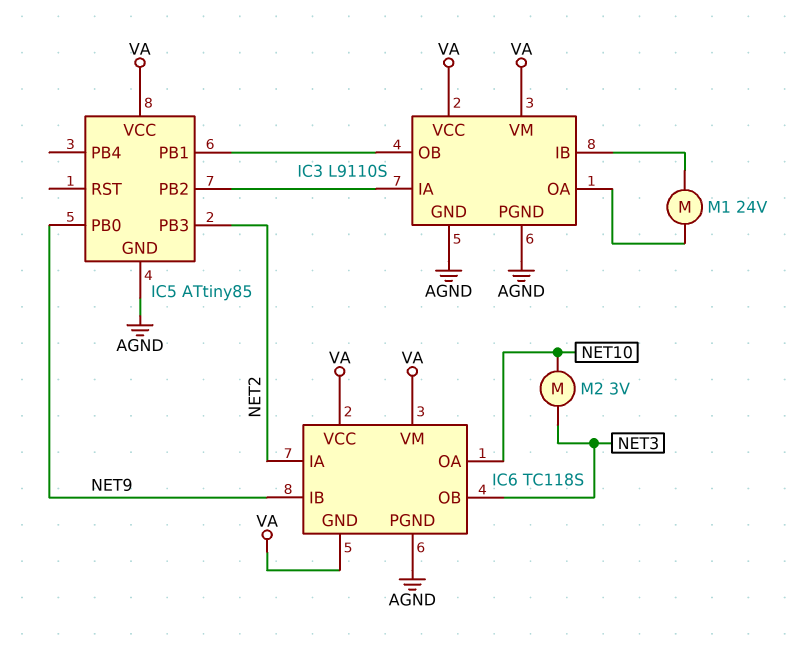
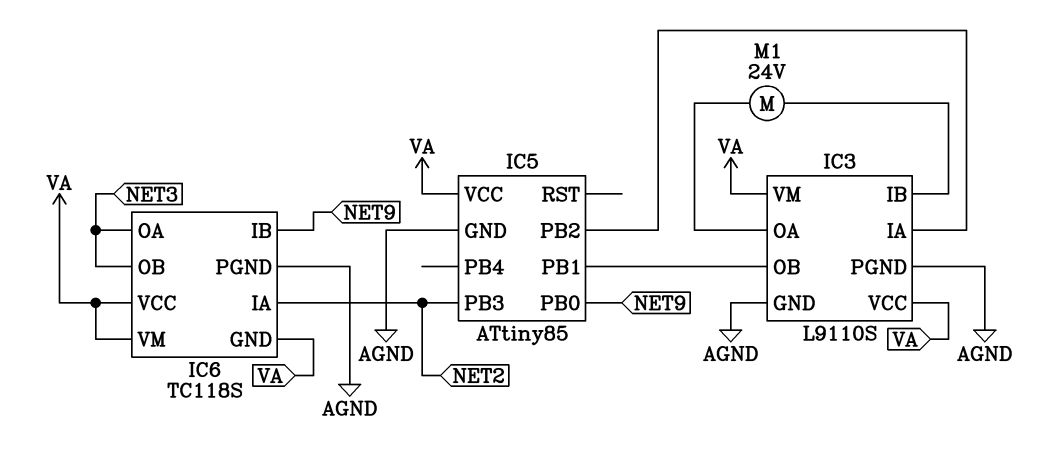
IC6 pin OA: NET10 -> NET3
M2: motor 3V (NET3, NET10) -> none

